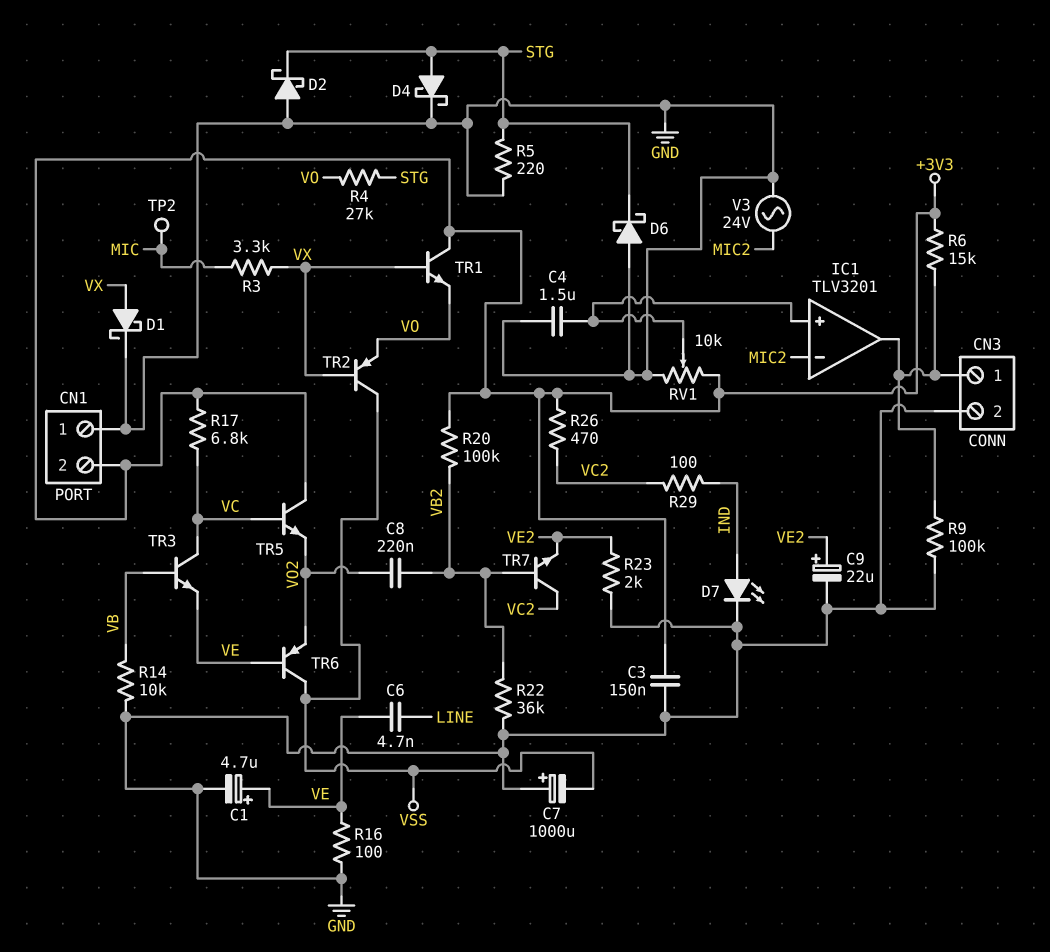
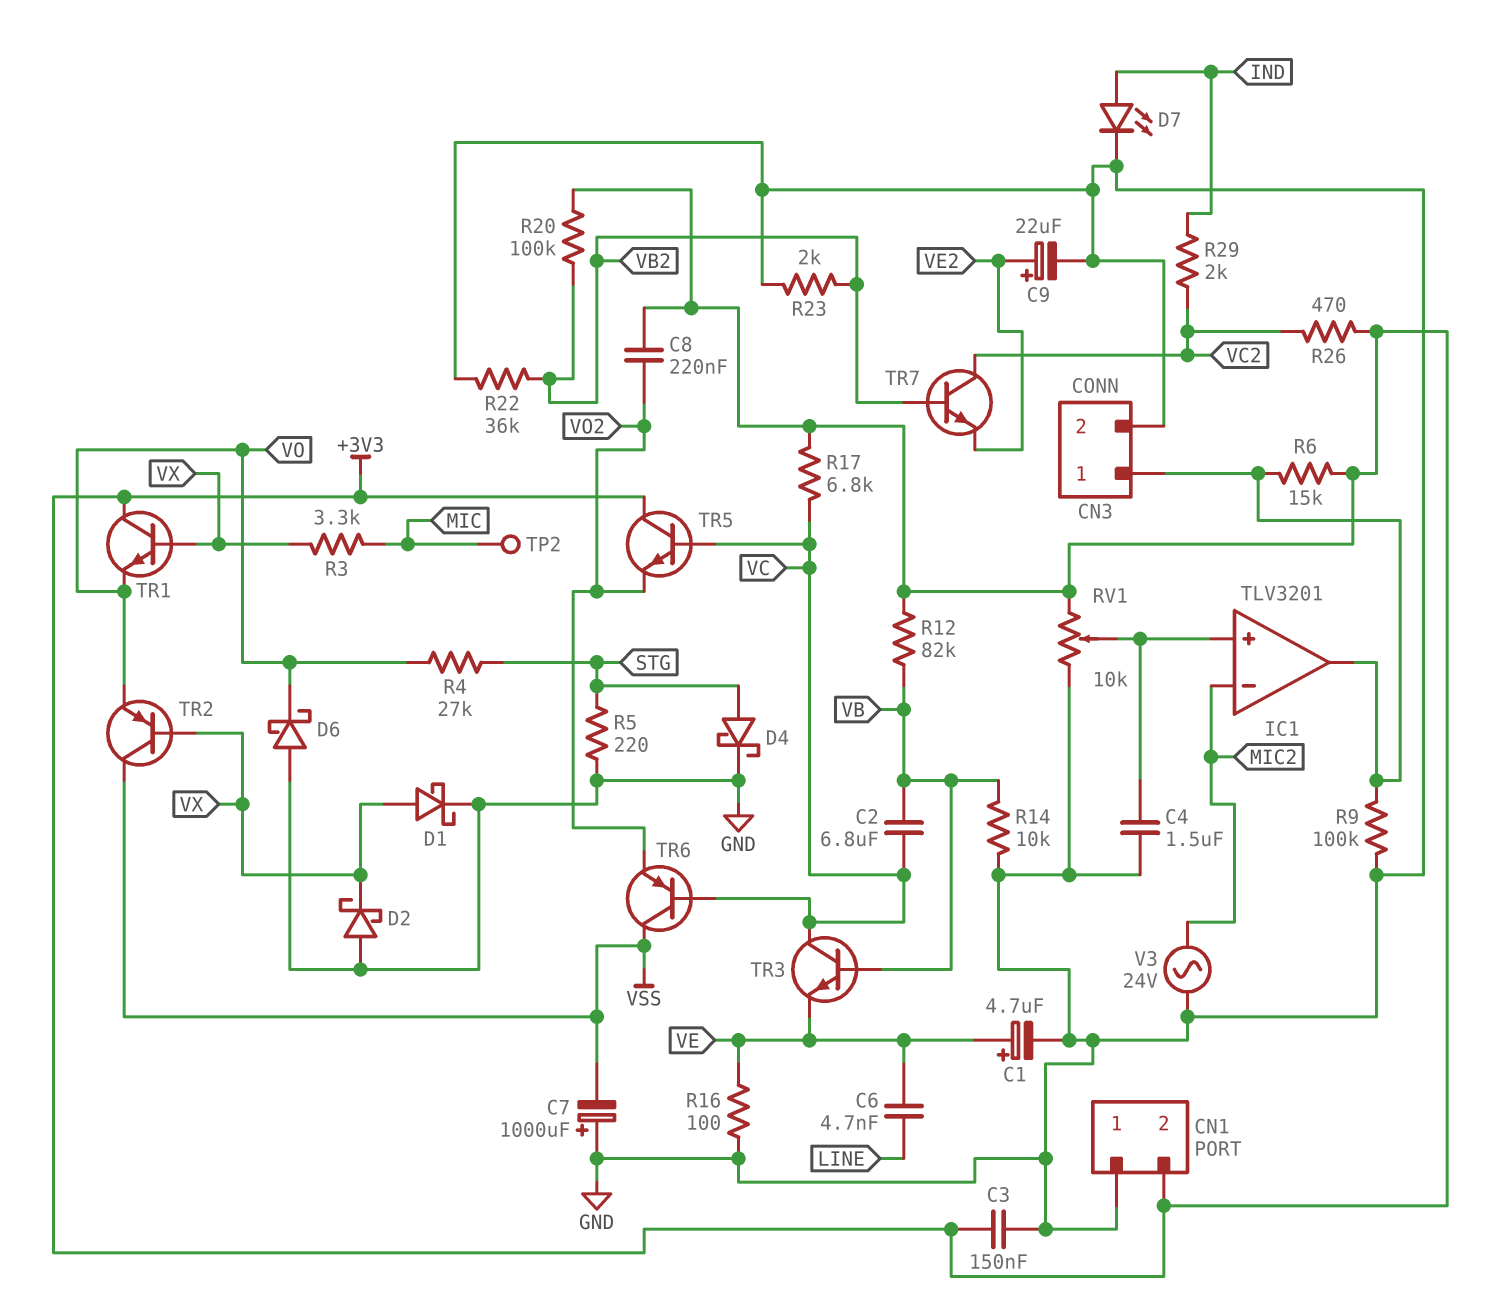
C2: none -> 6.8uF (VB, VC)
C8: 220nF (VB2, VO2) -> 220nF (+3V3, VO2)
D2: schottky (A GND, K STG) -> schottky (A GND, K VX)
D6: schottky (A GND, K STG) -> schottky (A GND, K VO)
R12: none -> 82k (+3V3, VB)
R23: 2k (GND, VE2) -> 2k (GND, VB2)
R29: 100 (IND, VC2) -> 2k (IND, VC2)
TR6: PNP (B VE, C VSS, E VO2) -> PNP (B VC, C VSS, E VO2)

